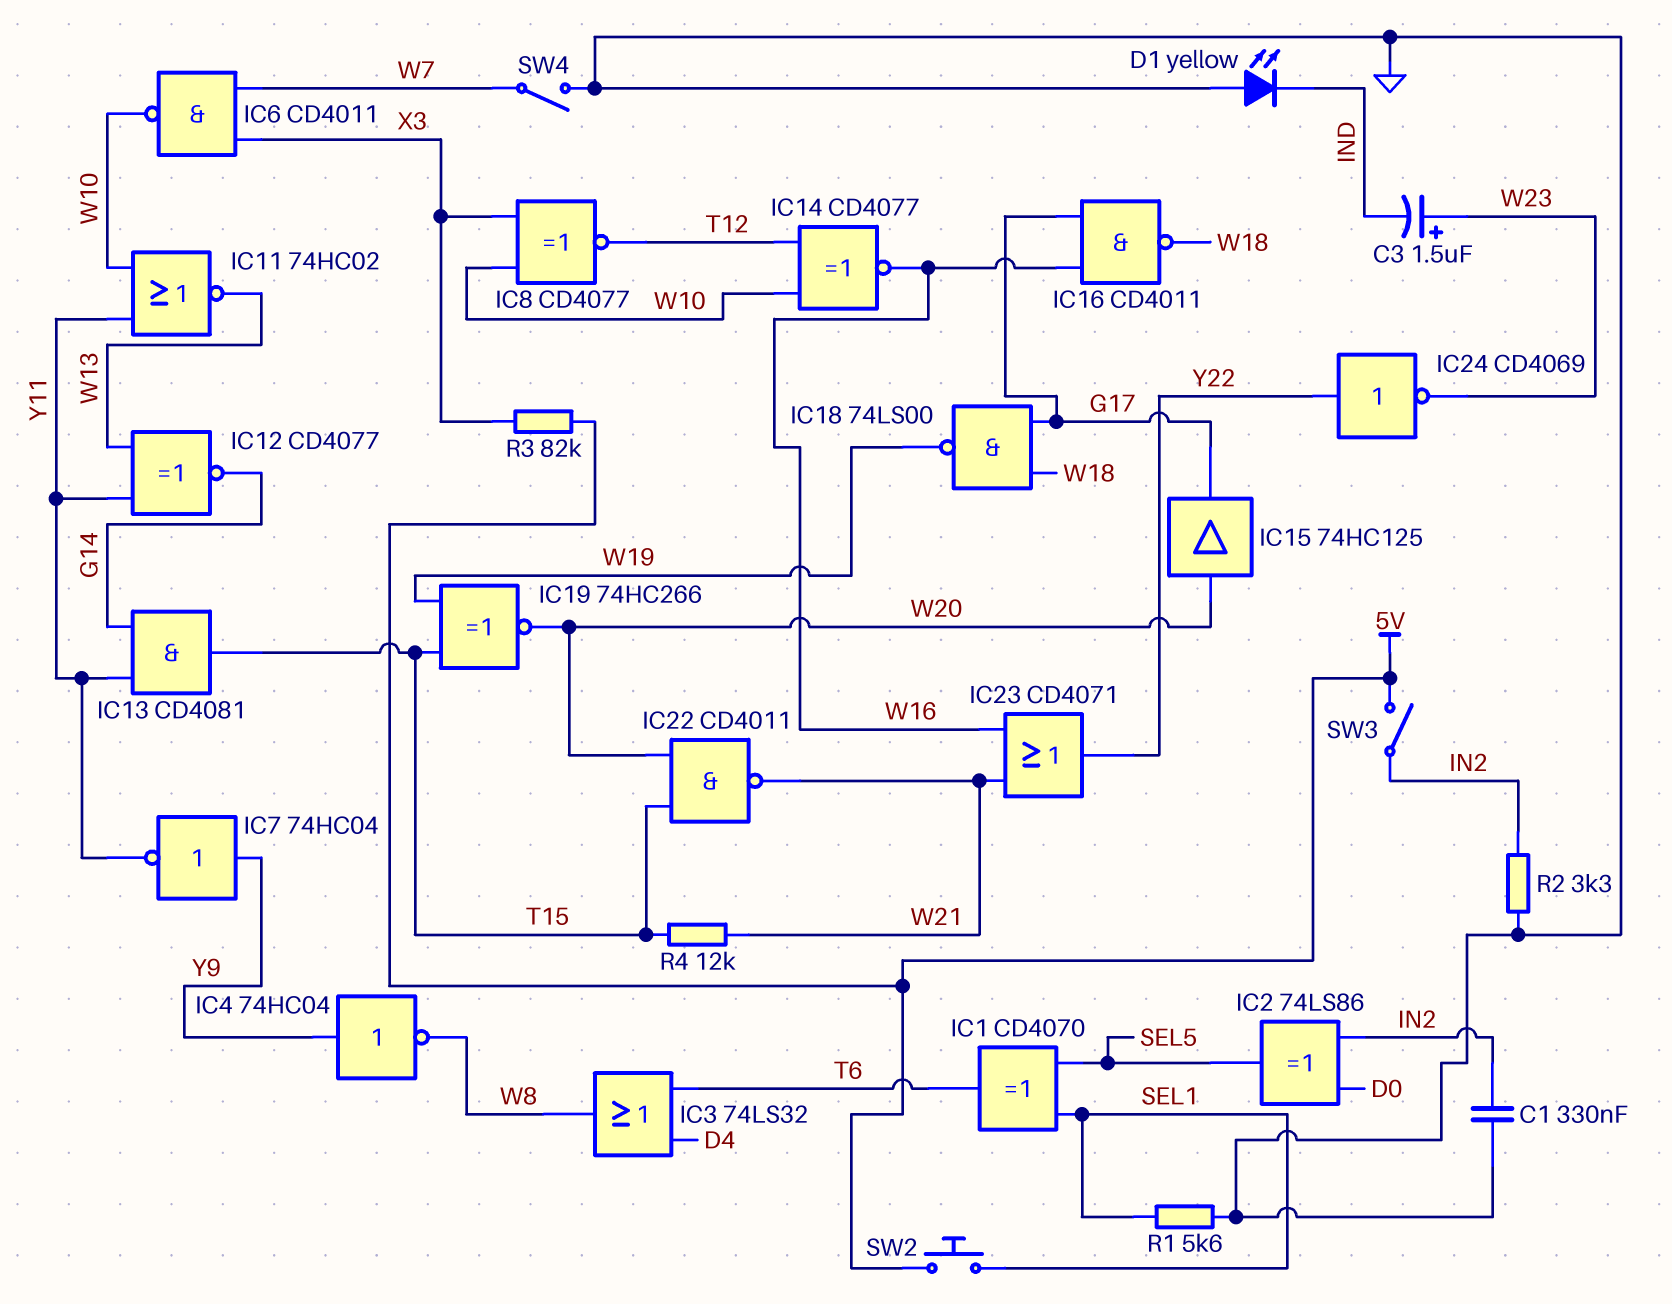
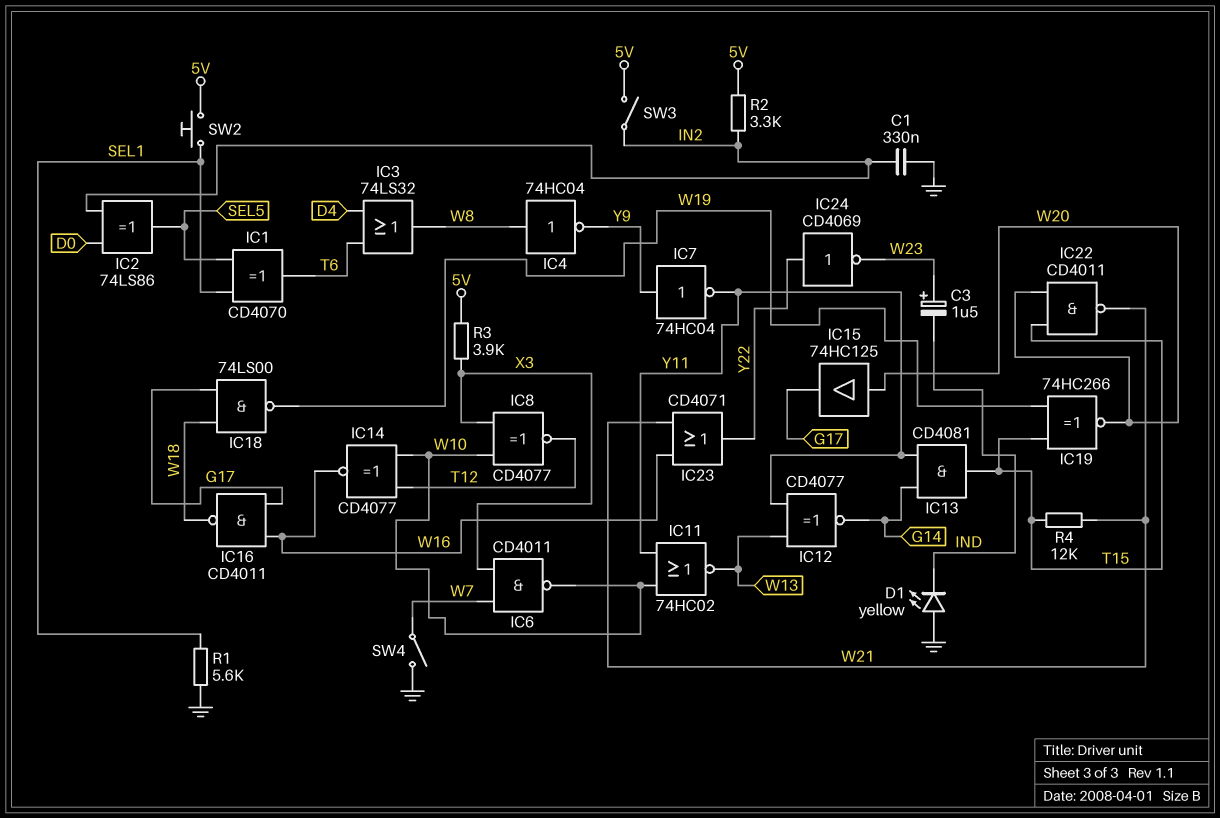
IC4: NOT 74HC04 (in Y9, out W8) -> NOT 74HC04 (in W8, out Y9)
R2: 3.3k (GND, IN2) -> 3.3k (5V, IN2)
R3: 82k (5V, X3) -> 3.9k (5V, X3)

